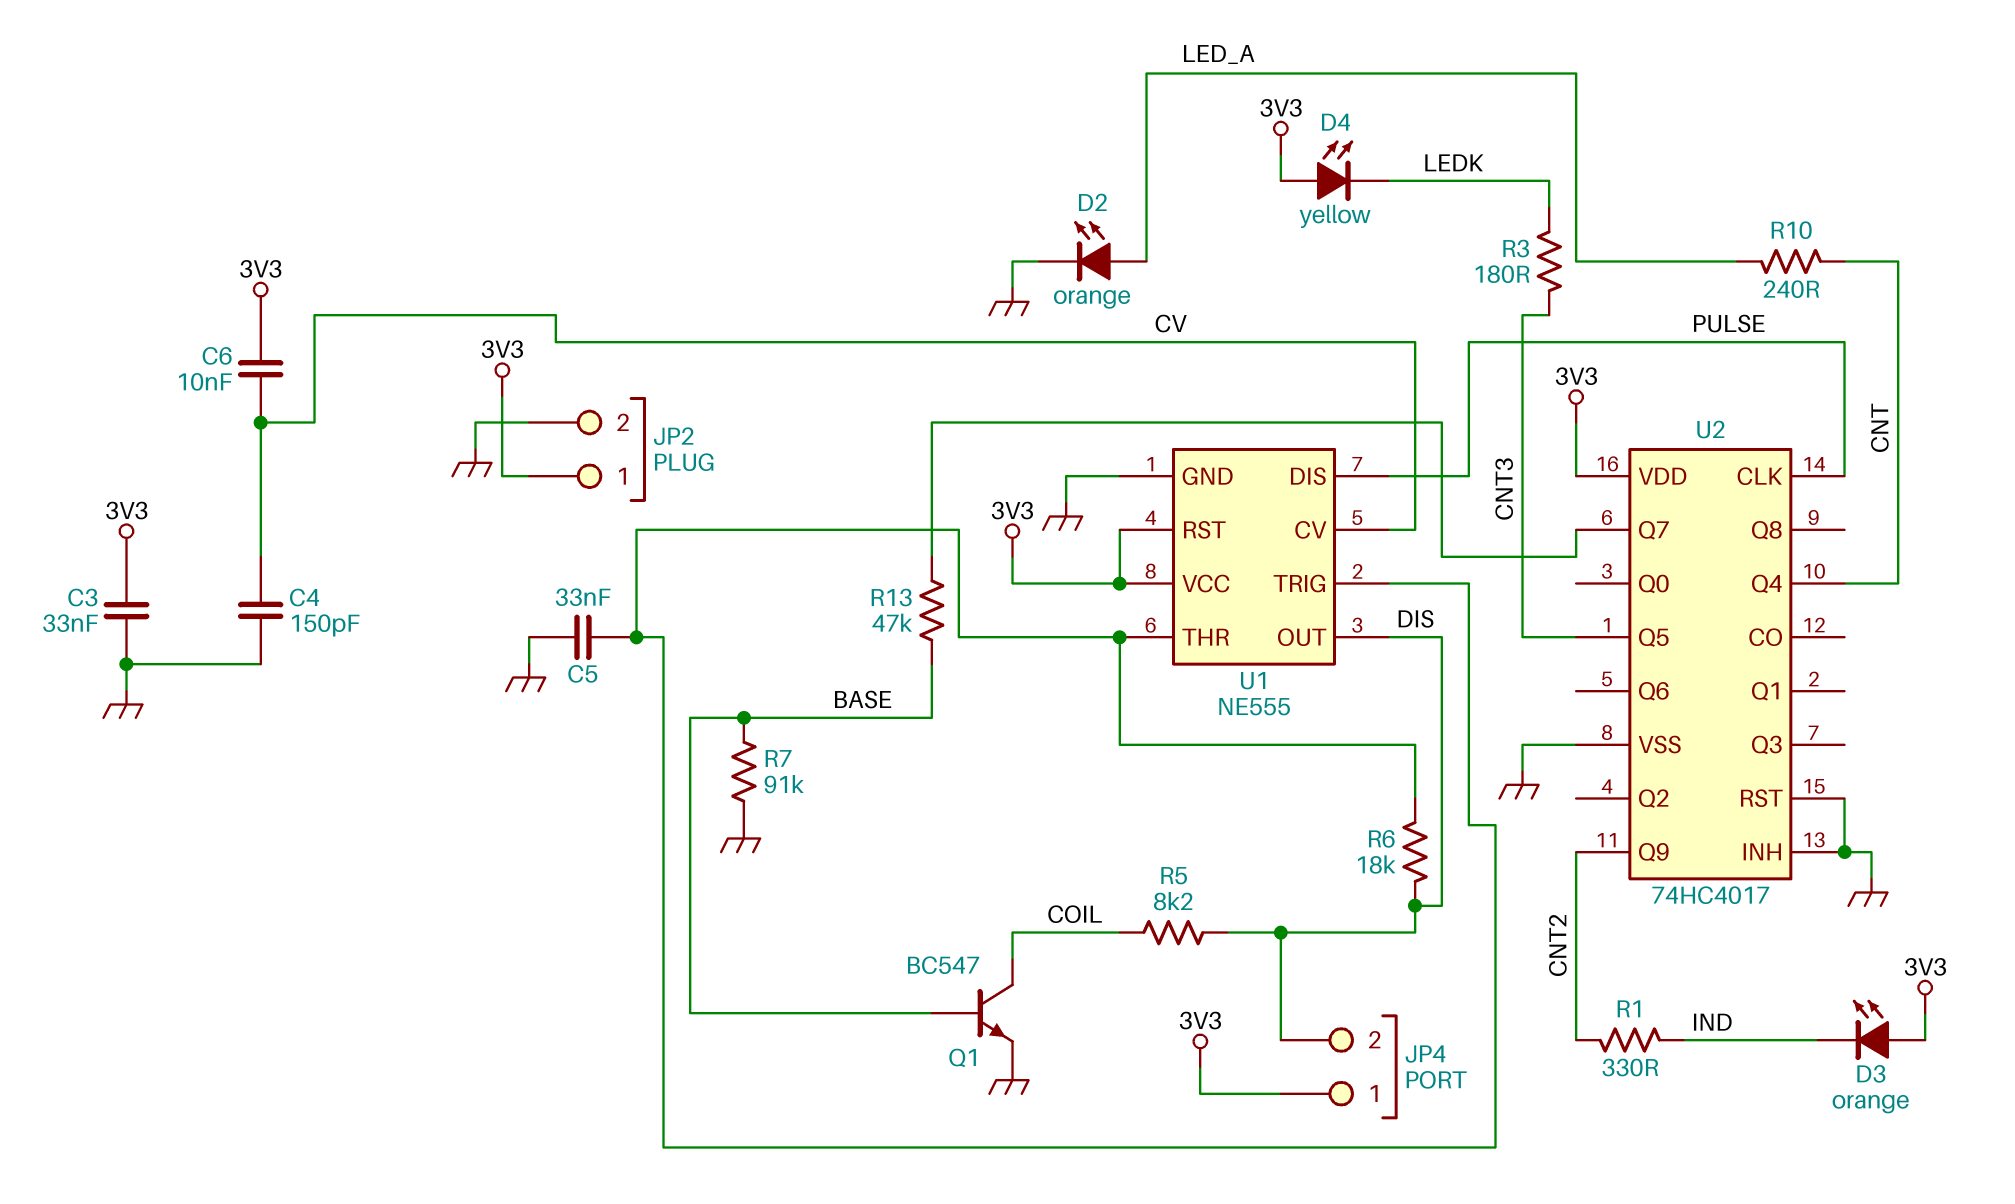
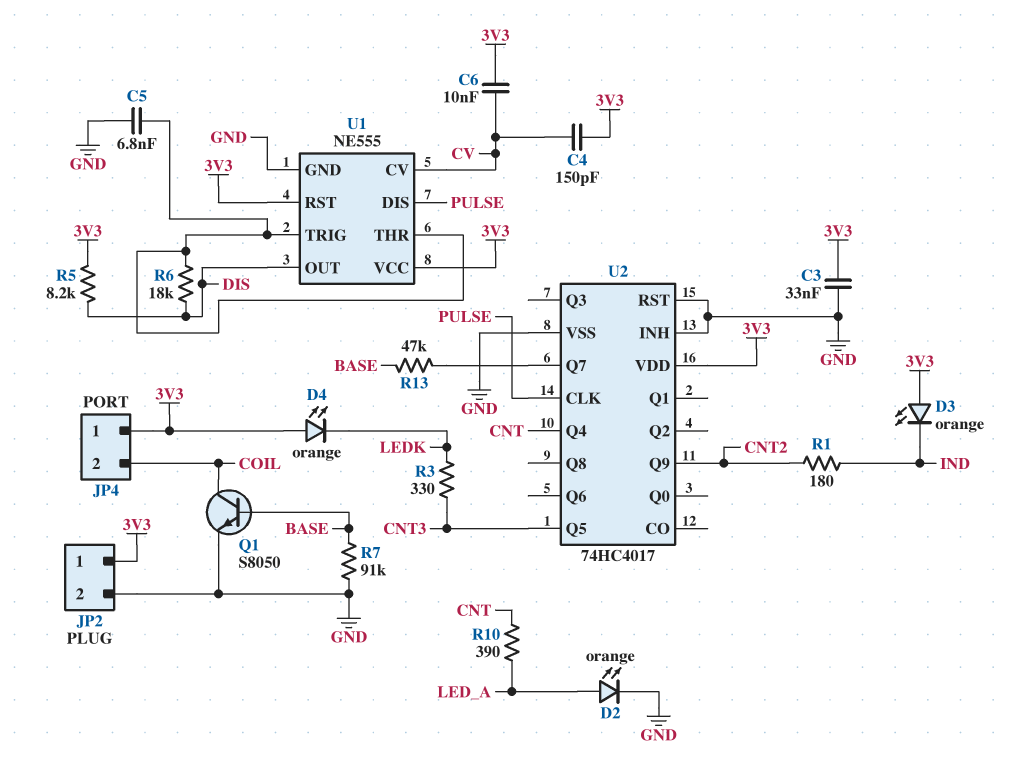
C4: 150pF (CV, GND) -> 150pF (3V3, CV)
C5: 33nF (GND, U1/THR) -> 6.8nF (GND, U1/THR)
D4: LED yellow (A 3V3, K LEDK) -> LED orange (A 3V3, K LEDK)
JP4 pin 2: DIS -> COIL
Q1: NPN BC547 (B BASE, C COIL, E GND) -> NPN S8050 (B BASE, C COIL, E GND)
R1: 330 (CNT2, IND) -> 180 (CNT2, IND)
R3: 180 (CNT3, LEDK) -> 330 (CNT3, LEDK)
R5: 8.2k (COIL, DIS) -> 8.2k (3V3, DIS)
R10: 240 (CNT, LED_A) -> 390 (CNT, LED_A)

